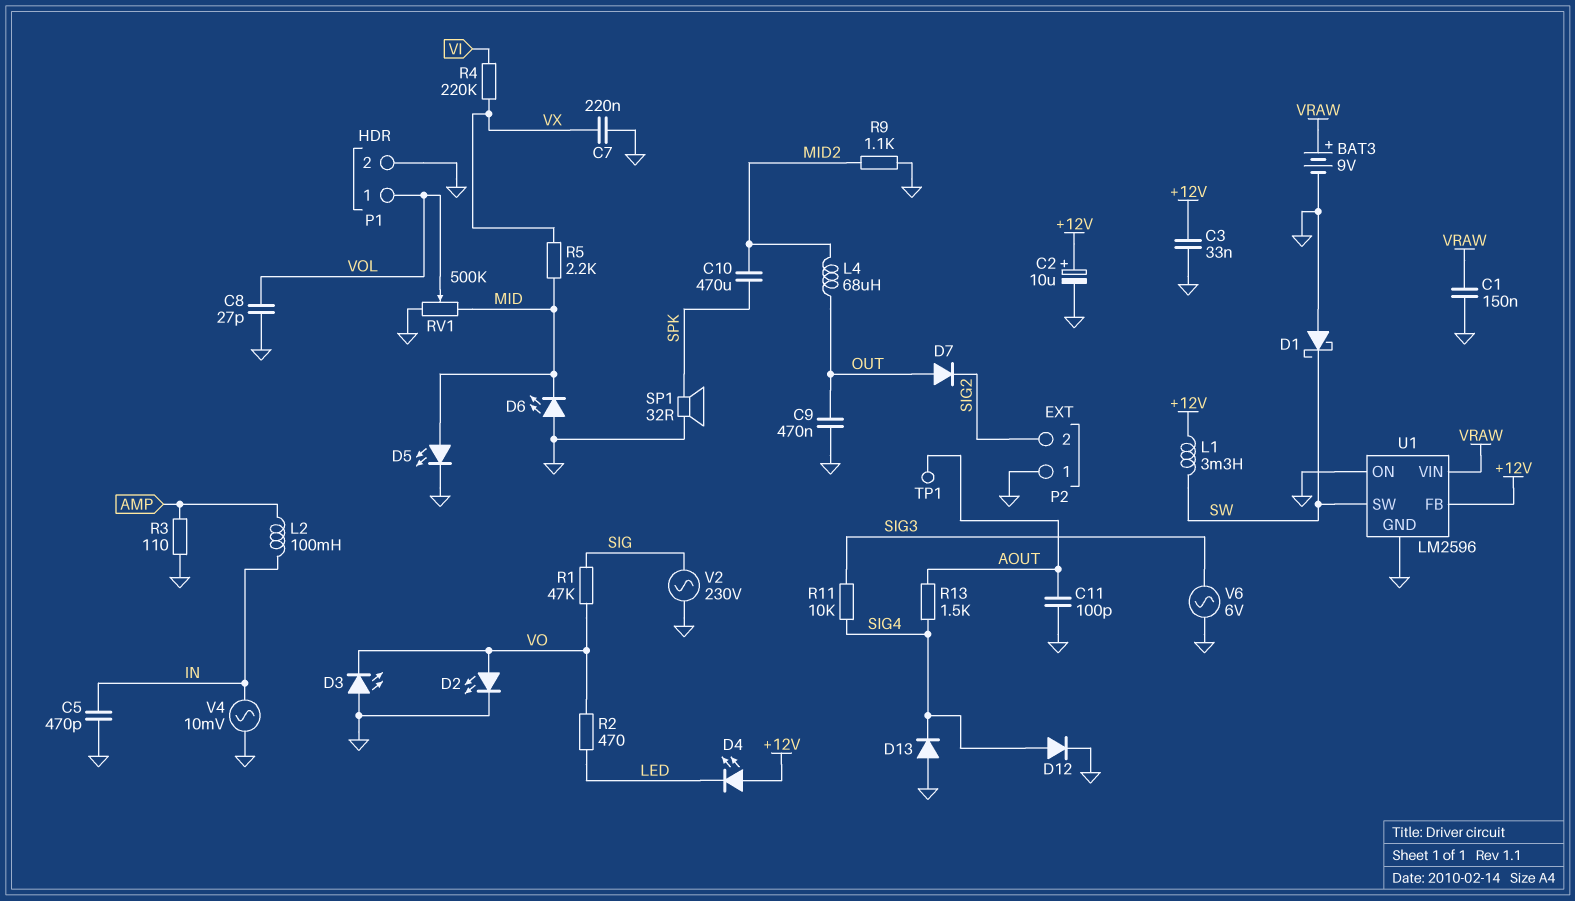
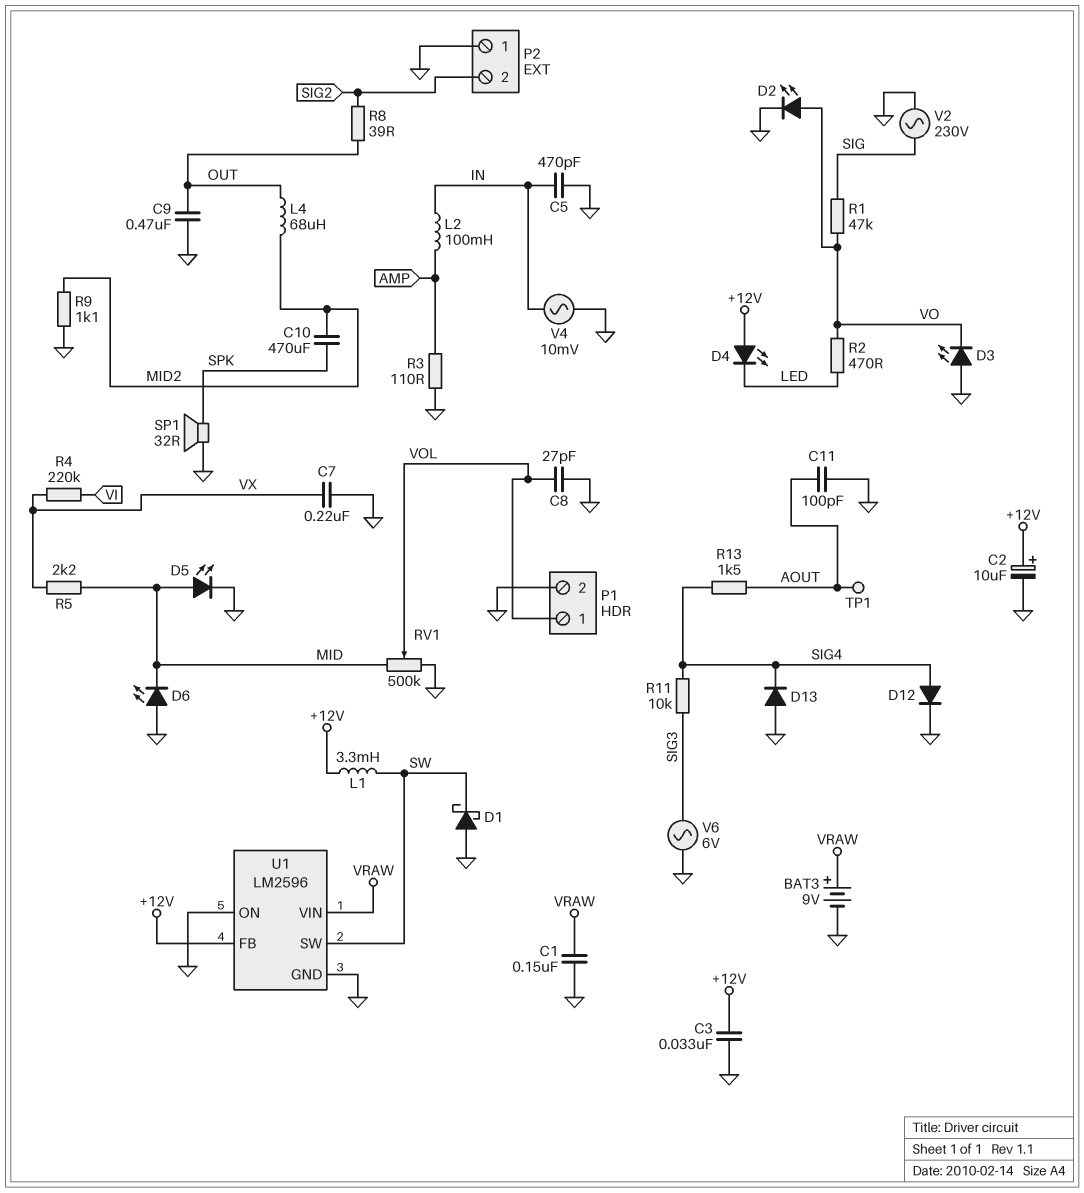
D7: diode (A OUT, K SIG2) -> none
R8: none -> 39 (OUT, SIG2)

